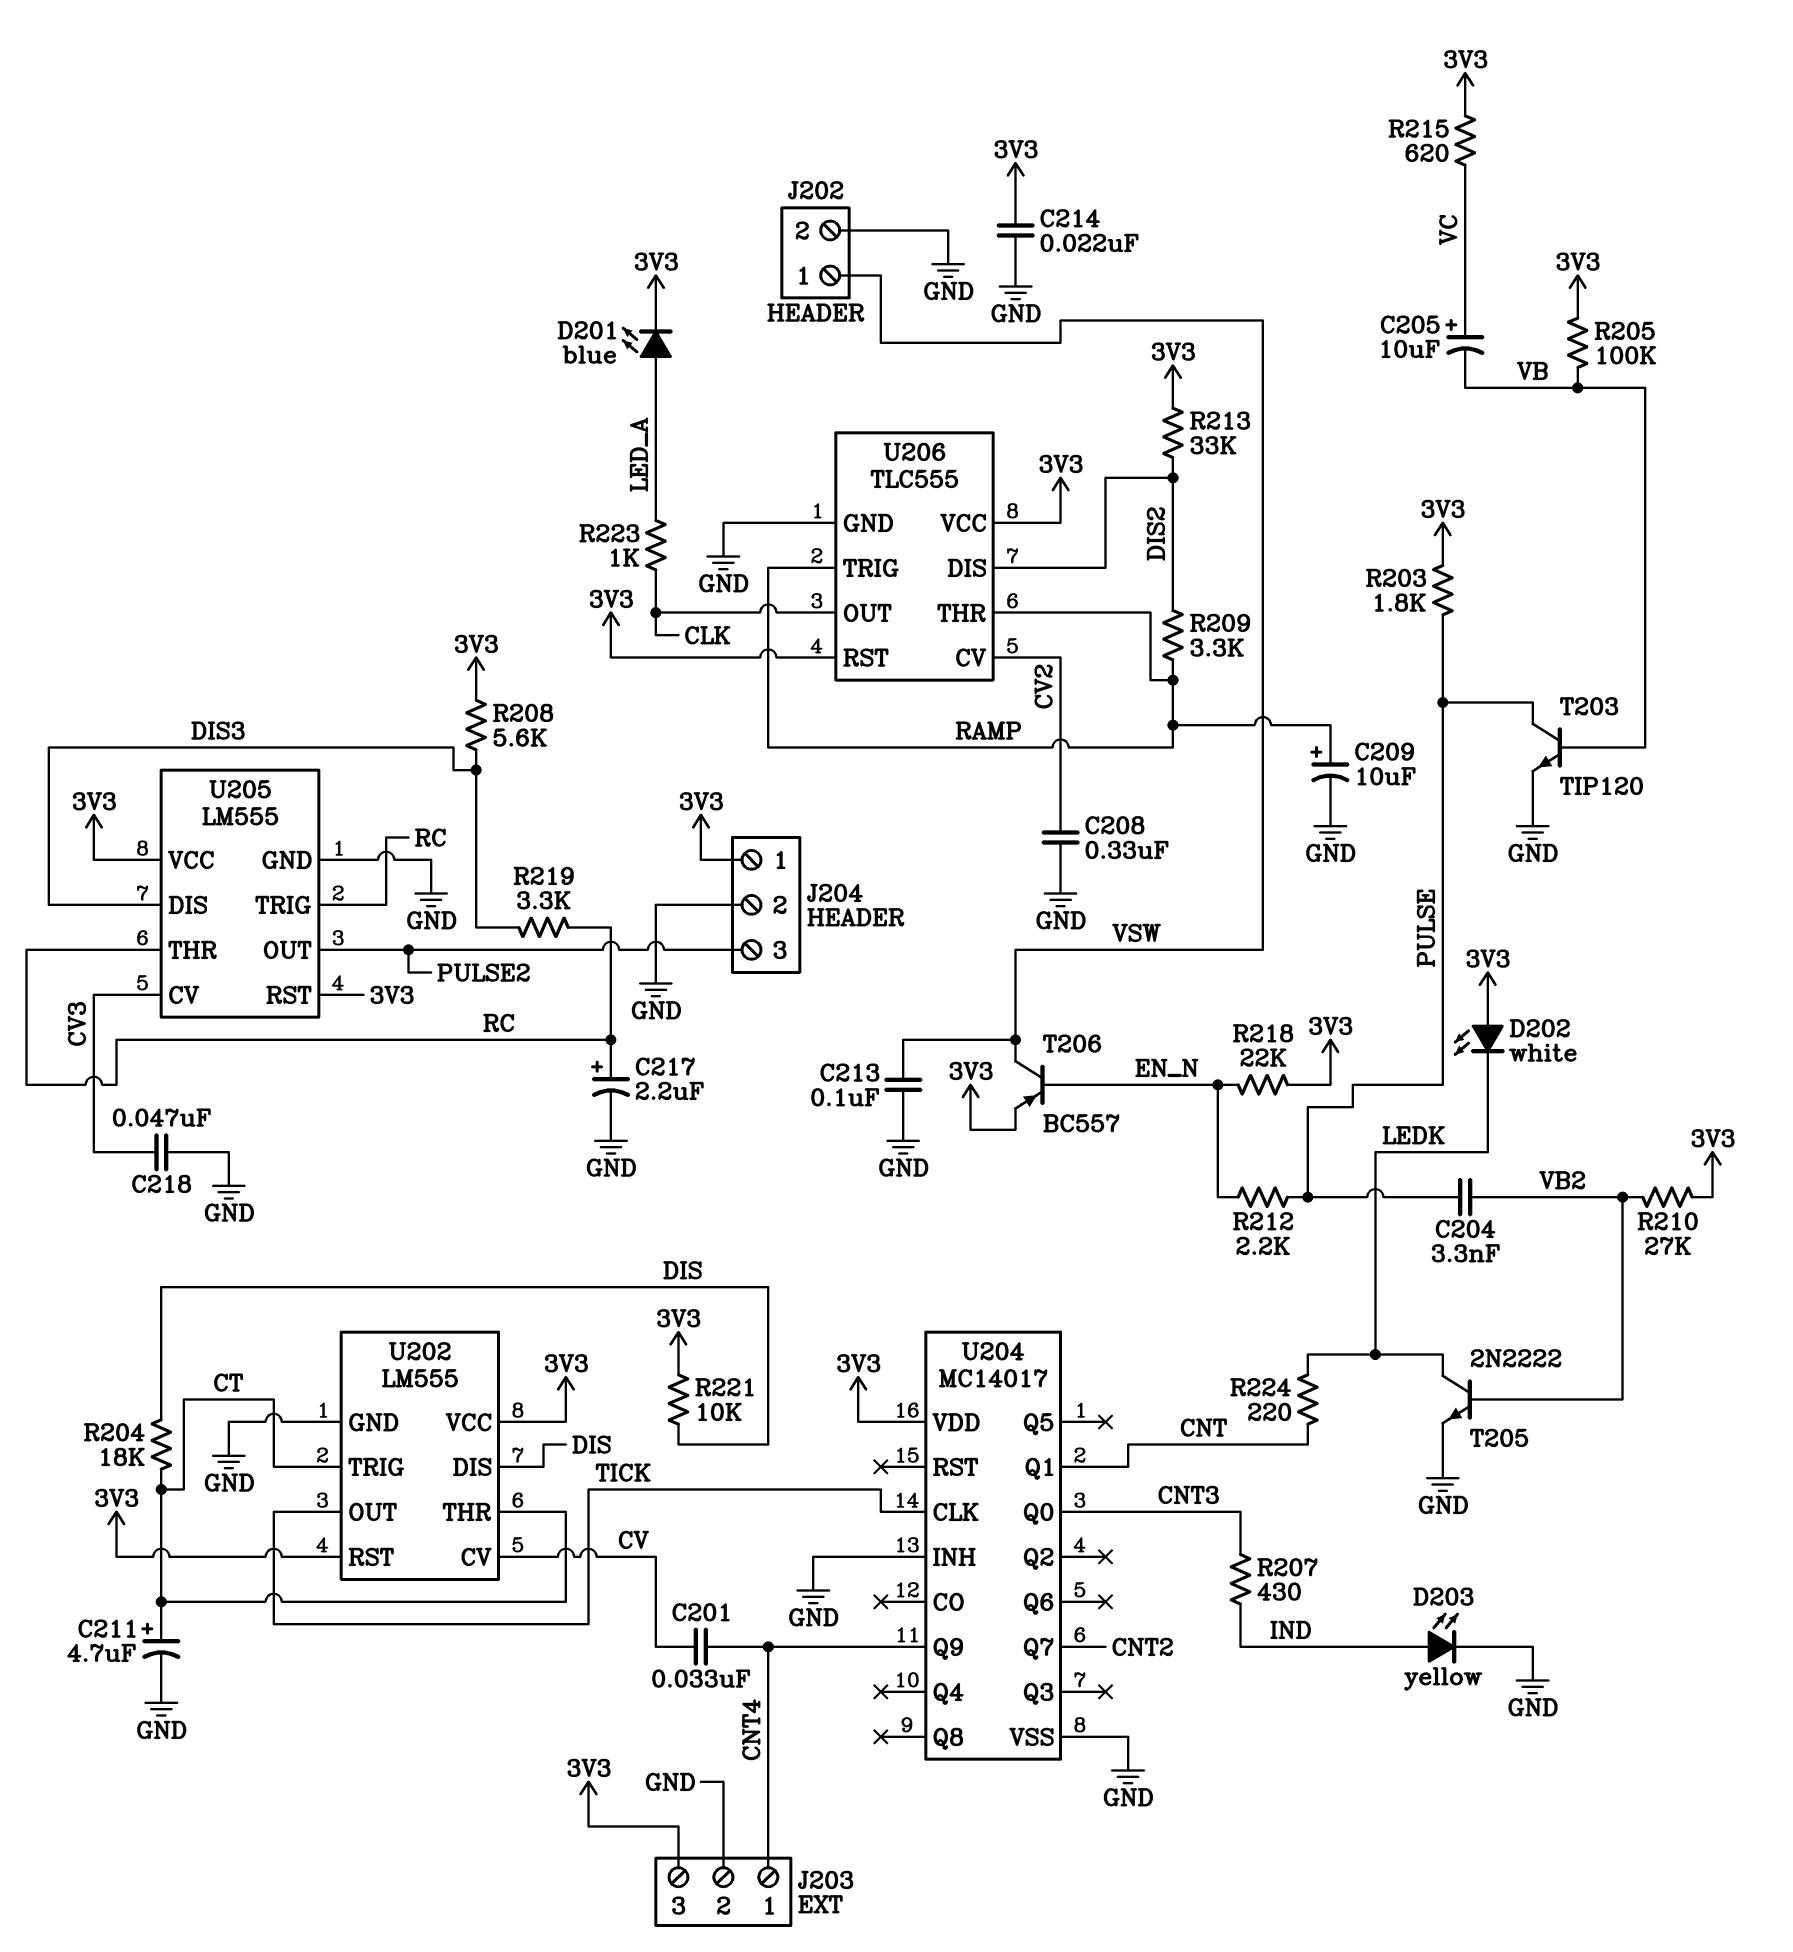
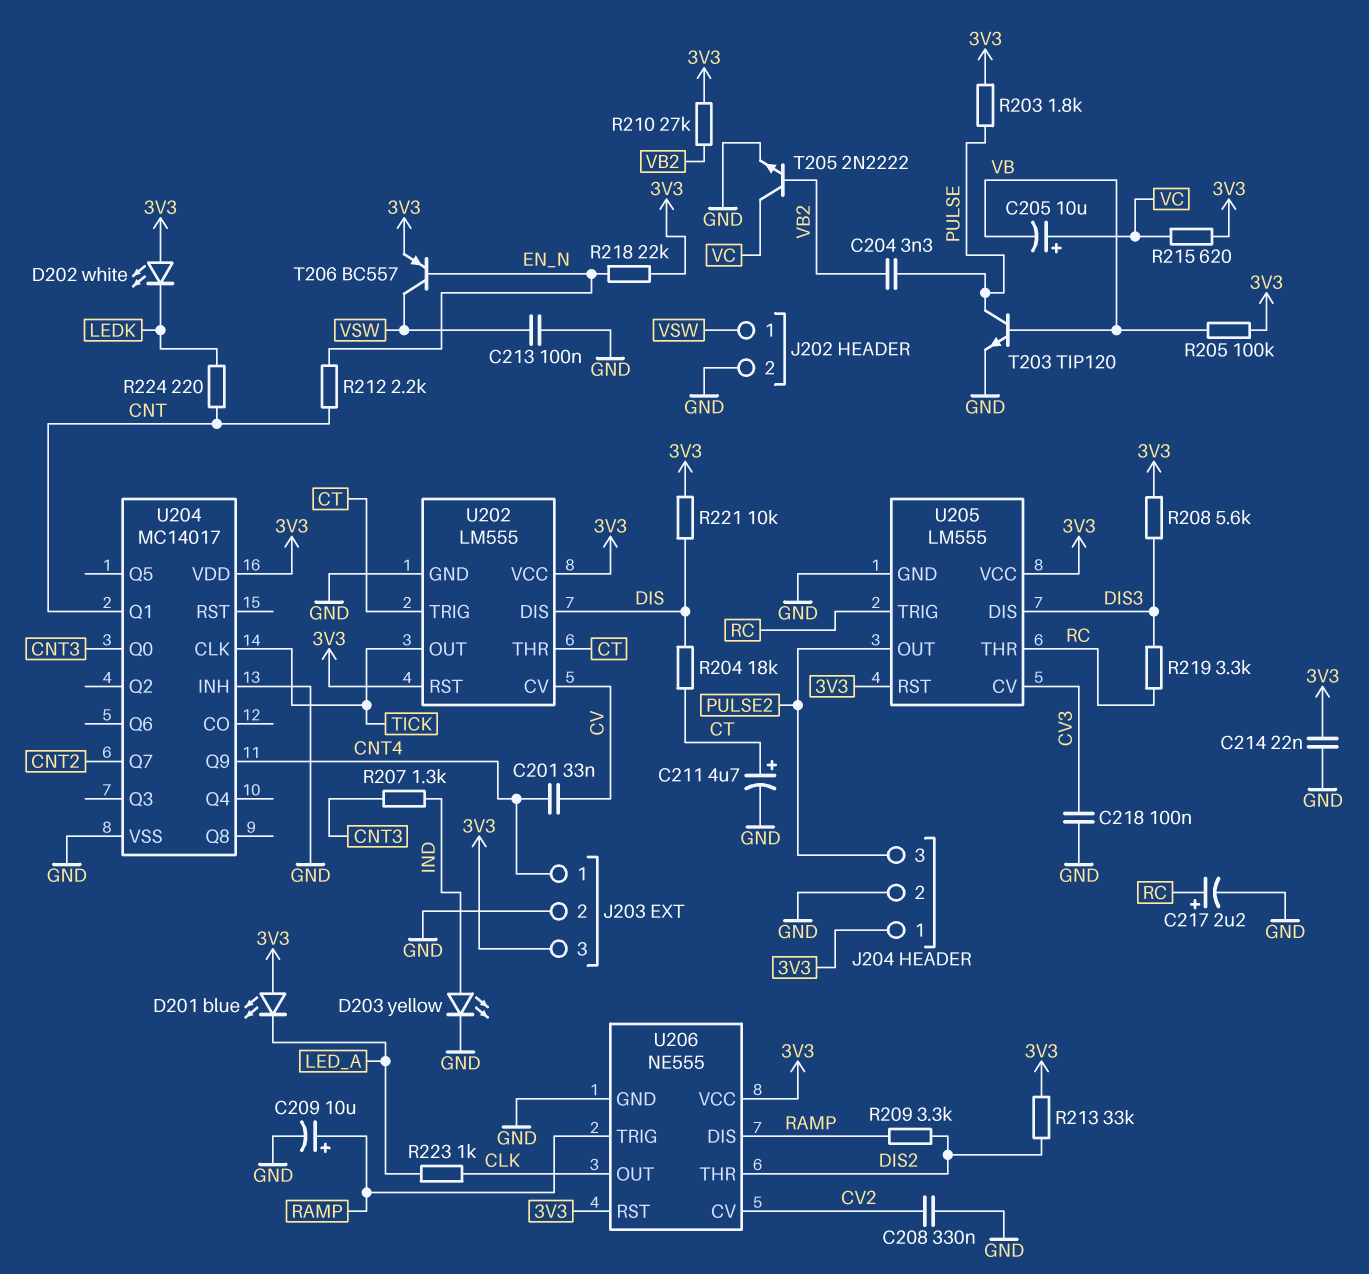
C218: 47nF (CV3, GND) -> 100nF (CV3, GND)
D201: LED blue (A LED_A, K 3V3) -> LED blue (A 3V3, K LED_A)
R207: 430 (CNT3, IND) -> 1.3k (CNT3, IND)
R212: 2.2k (EN_N, PULSE) -> 2.2k (CNT, EN_N)
T205: NPN 2N2222 (B VB2, C LEDK, E GND) -> NPN 2N2222 (B VB2, C VC, E GND)
U206: TLC555 -> NE555
U206 pin DIS: DIS2 -> RAMP
U206 pin THR: RAMP -> DIS2

